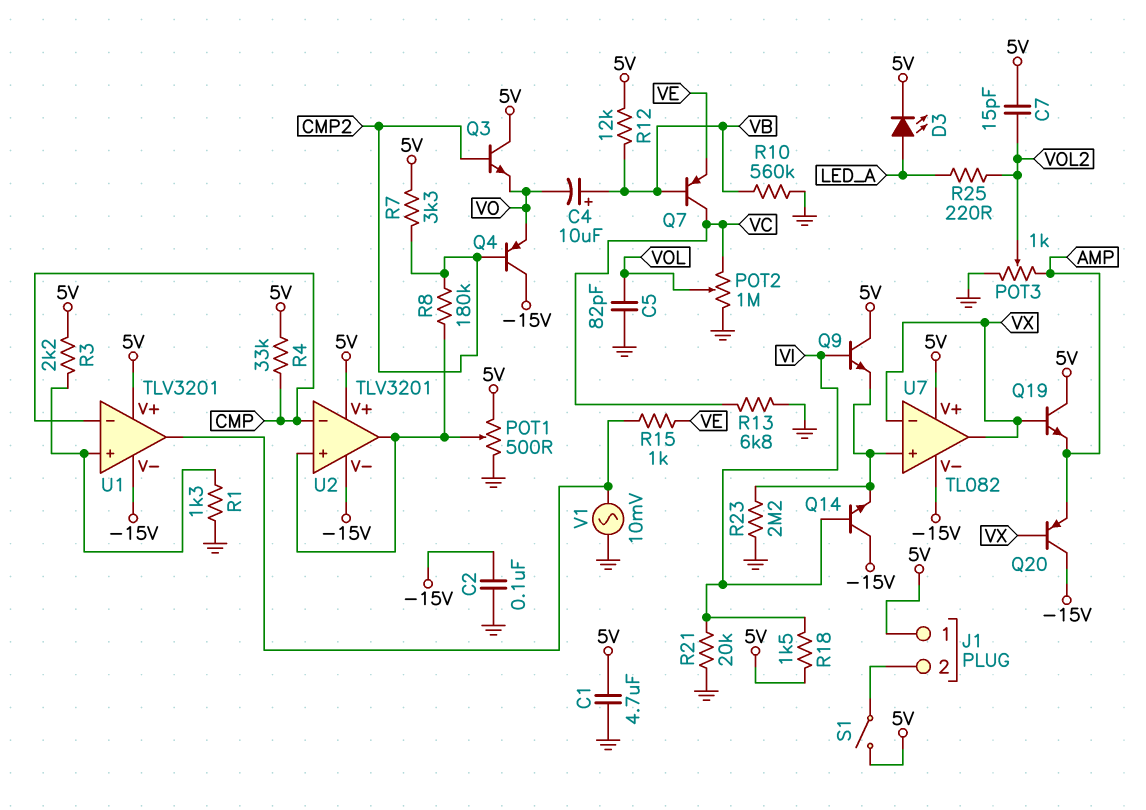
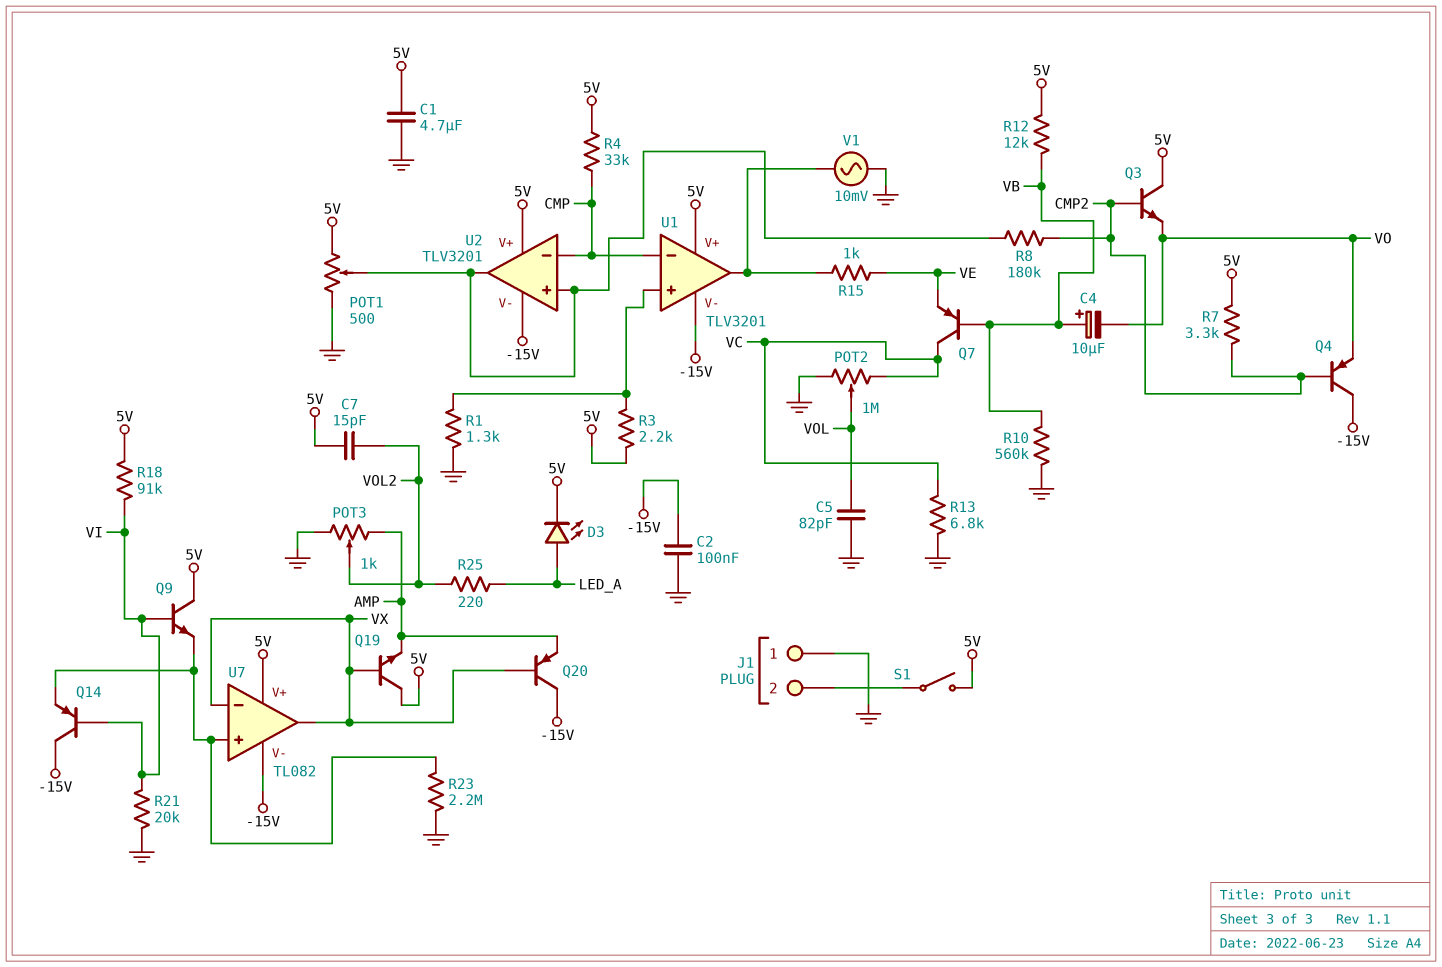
J1 pin 1: 5V -> GND
Q14: NPN (B VI, C -15V, E U7/in+) -> PNP (B VI, C -15V, E U7/in+)
R18: 1.5k (5V, VI) -> 91k (5V, VI)

